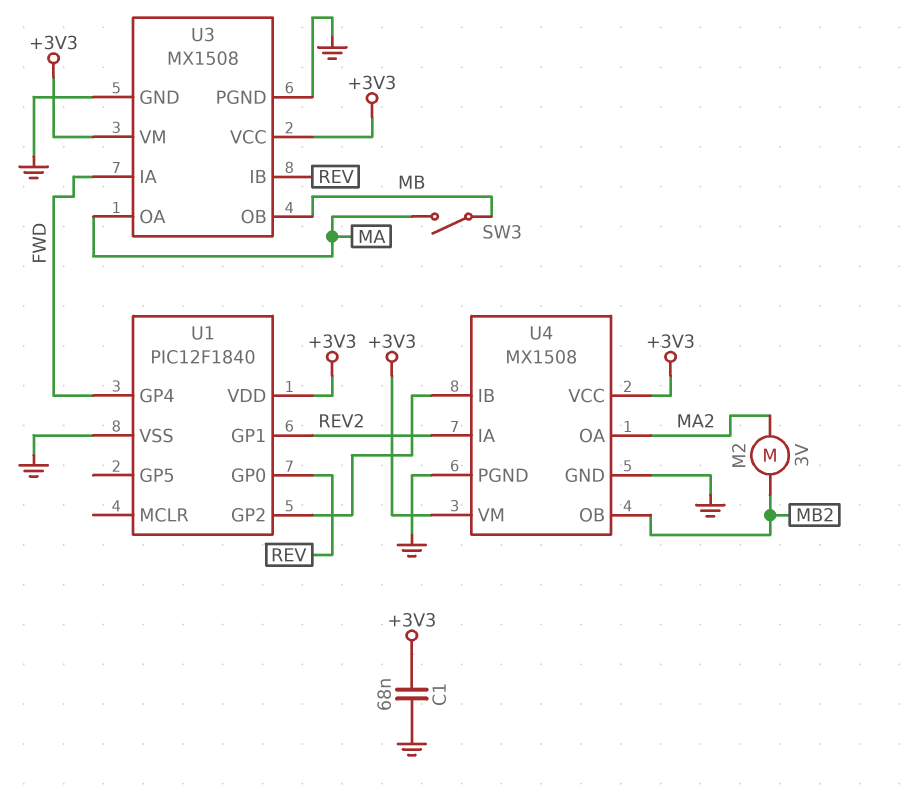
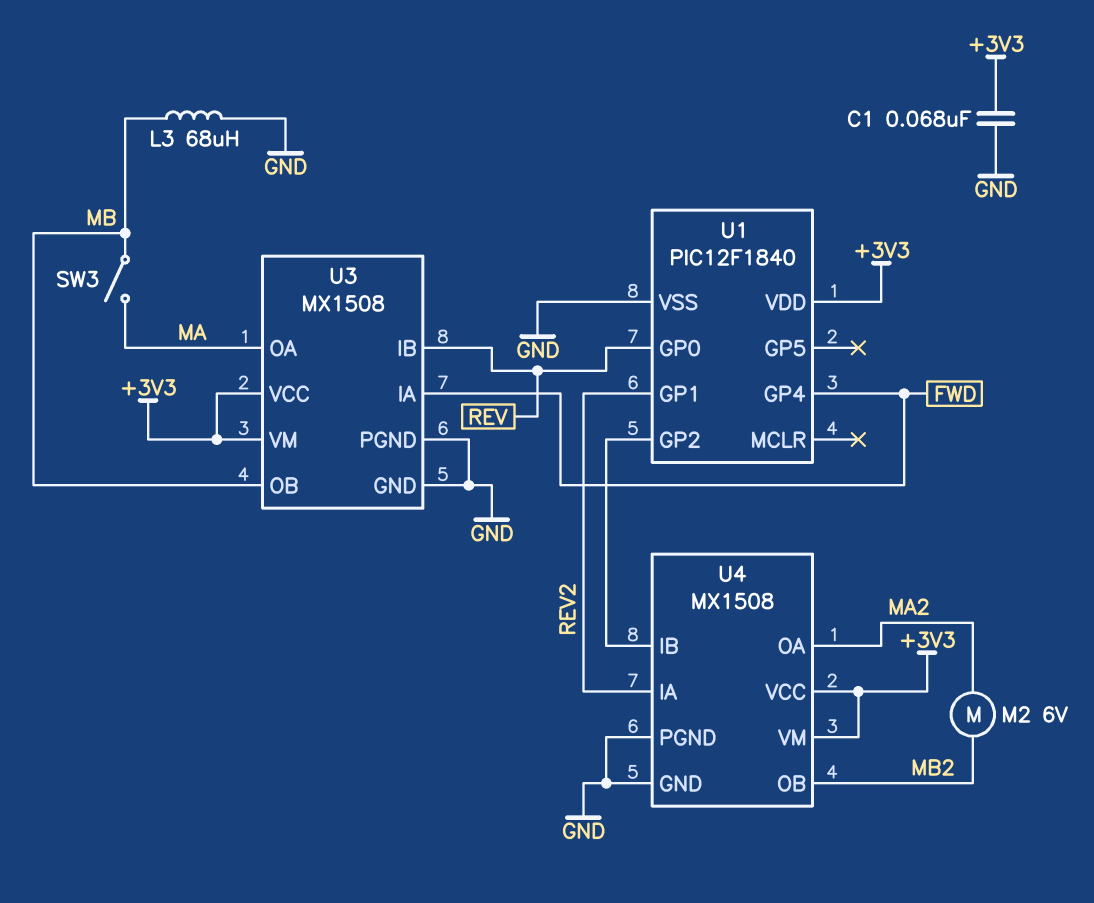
L3: none -> 68uH (GND, MB)
M2: motor 3V (MA2, MB2) -> motor 6V (MA2, MB2)

